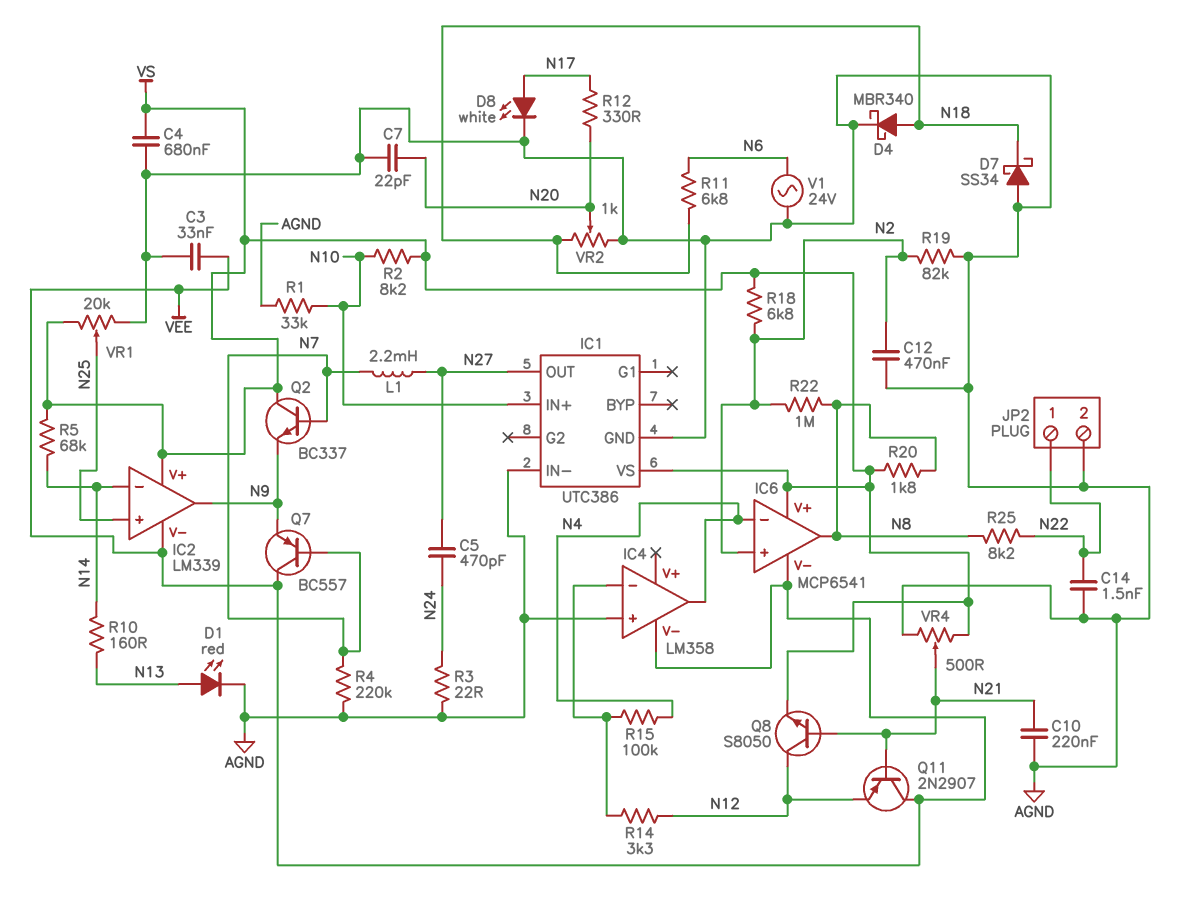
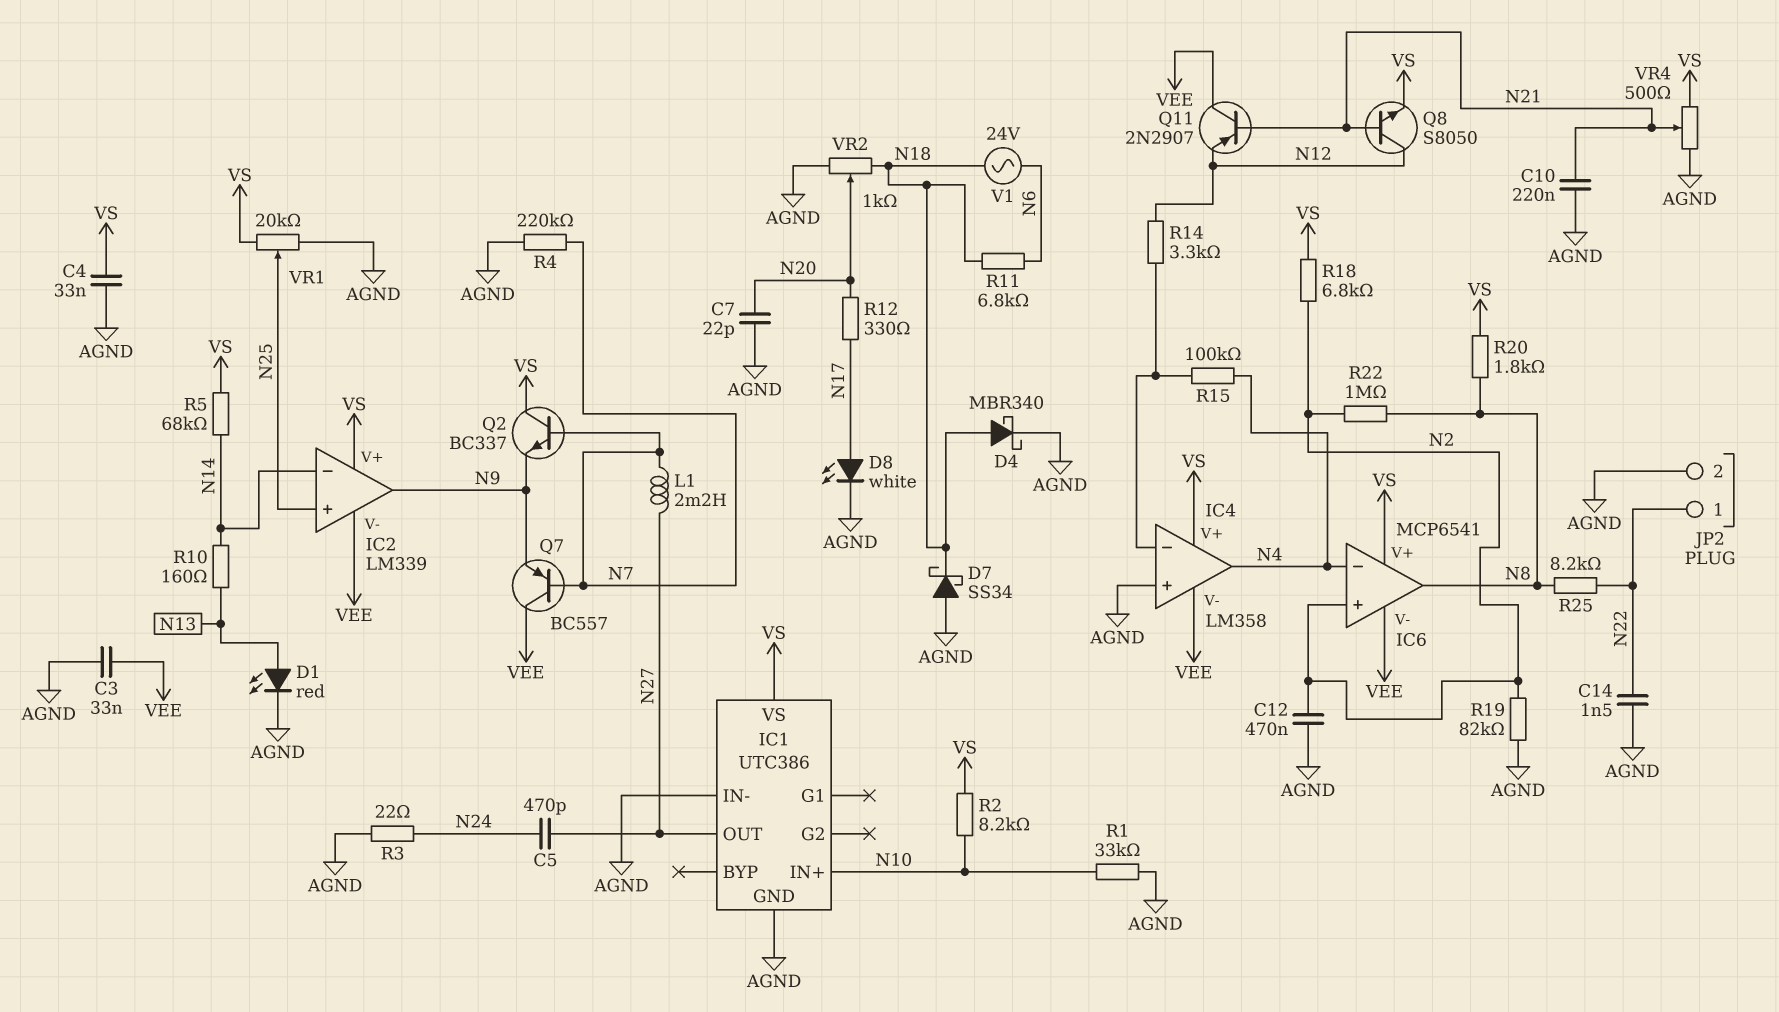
C4: 680nF (AGND, VS) -> 33nF (AGND, VS)
IC4 pin V+: none -> VS
V1: AC 24V (AGND, N6) -> AC 24V (N6, N18)

